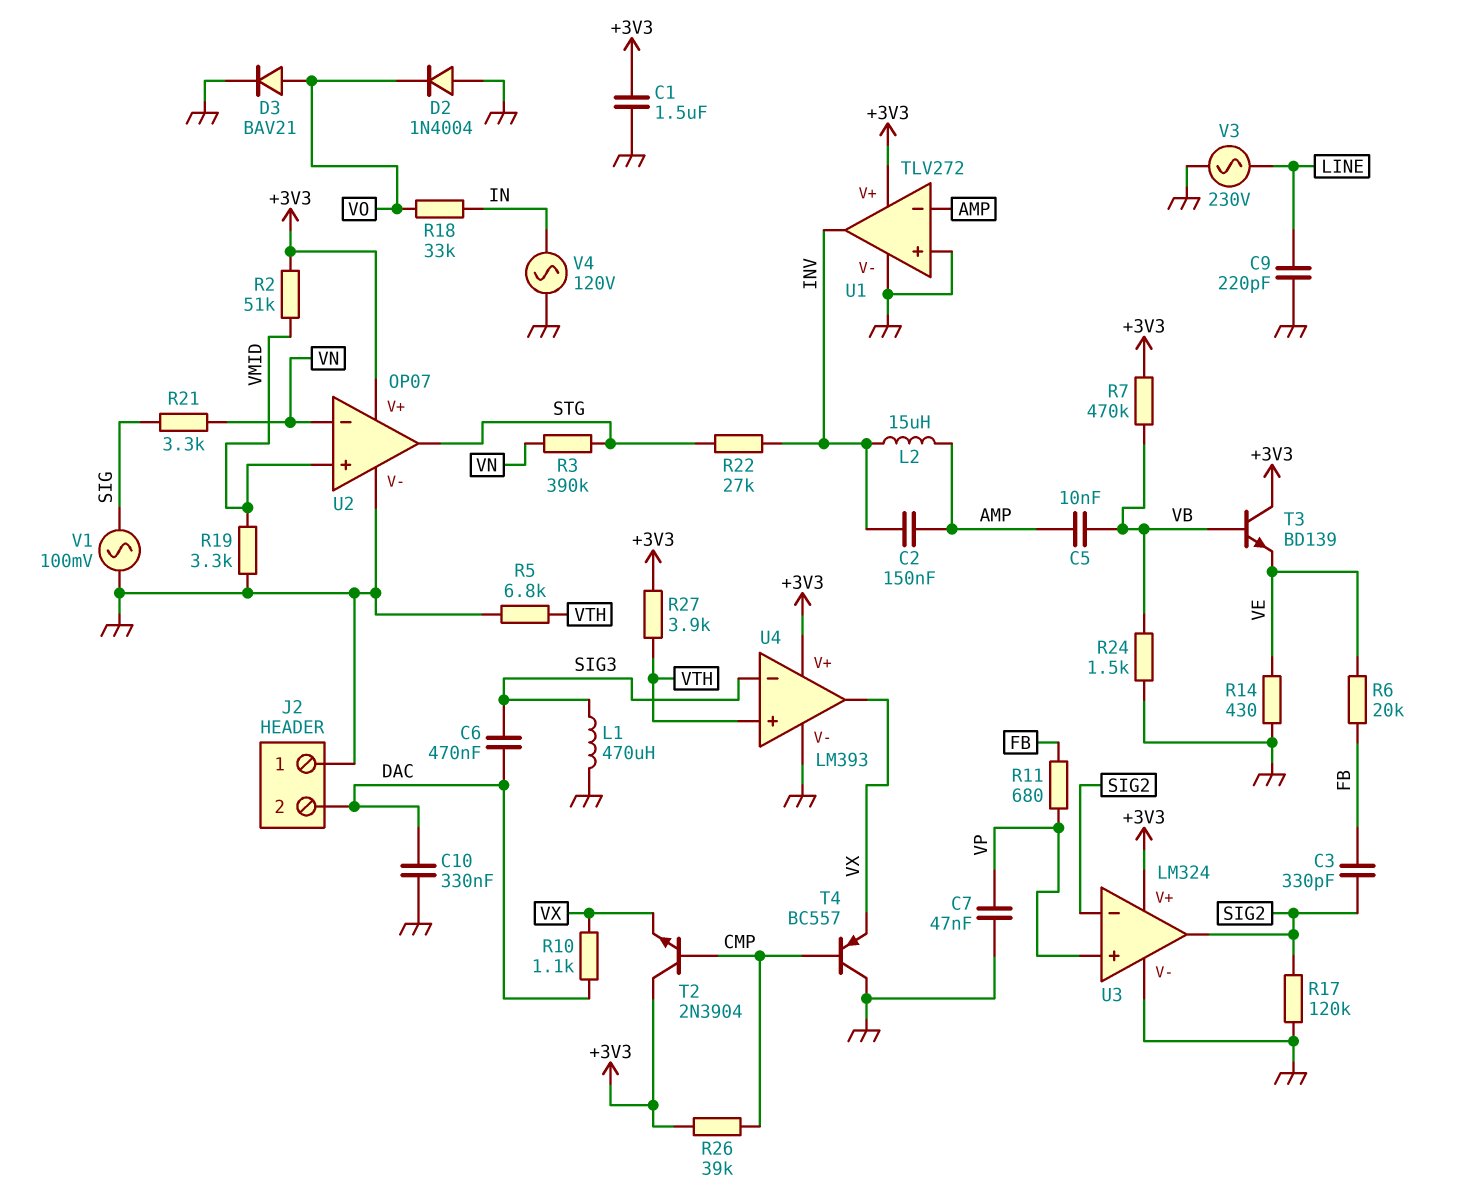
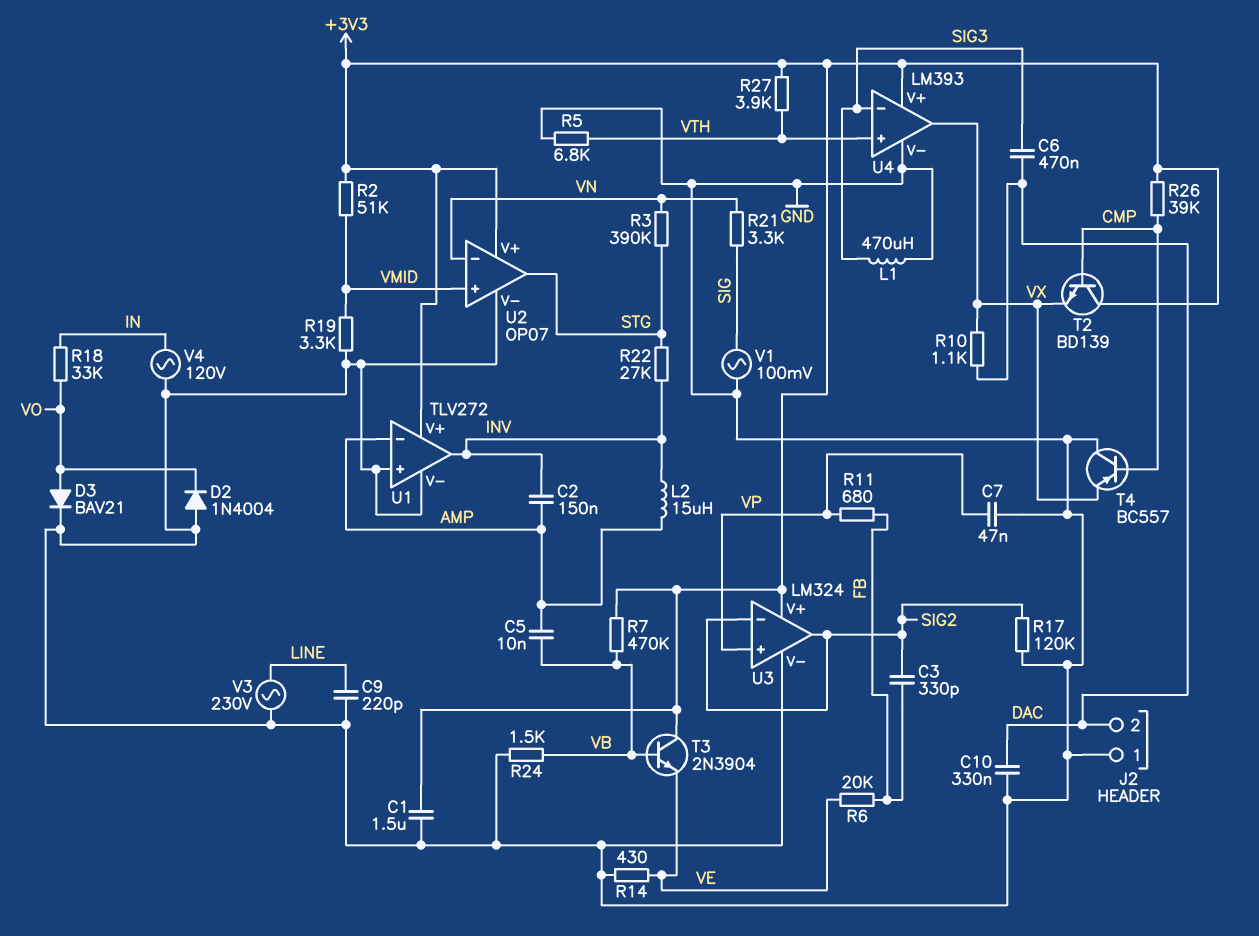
T2: NPN 2N3904 (B CMP, C +3V3, E VX) -> NPN BD139 (B CMP, C +3V3, E VX)
T3: NPN BD139 (B VB, C +3V3, E VE) -> NPN 2N3904 (B VB, C +3V3, E VE)

